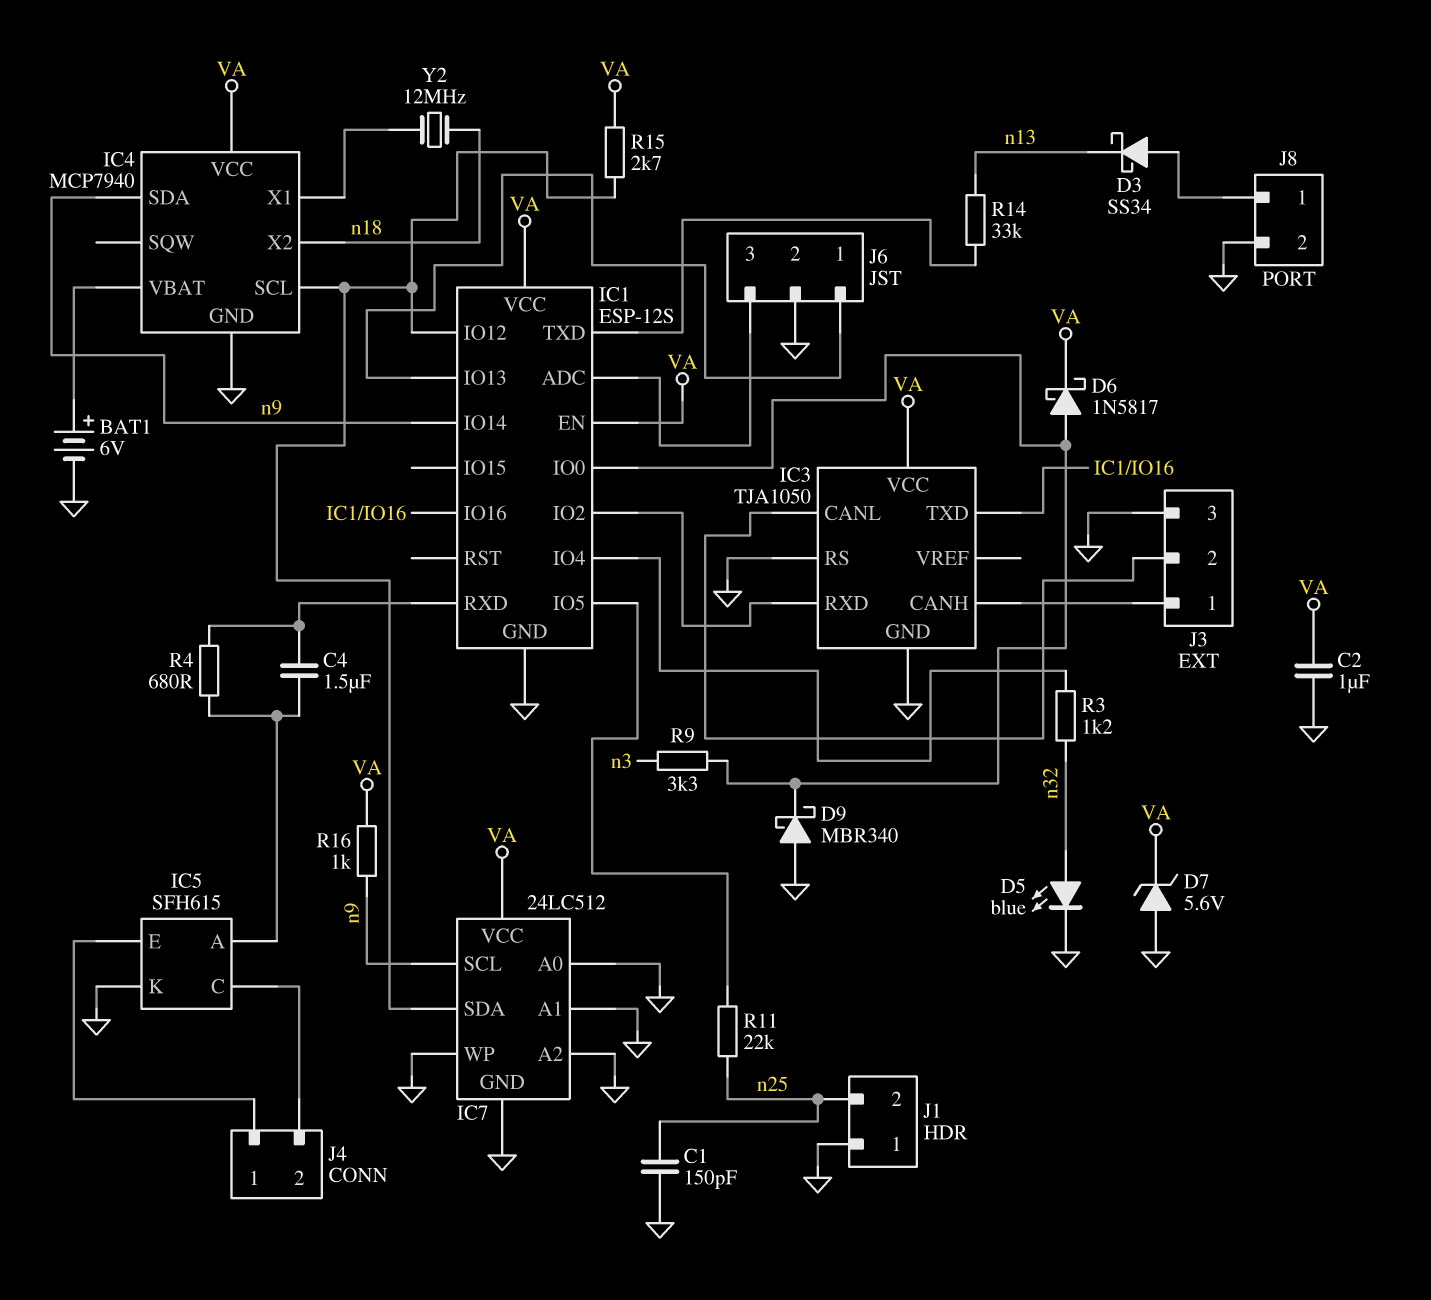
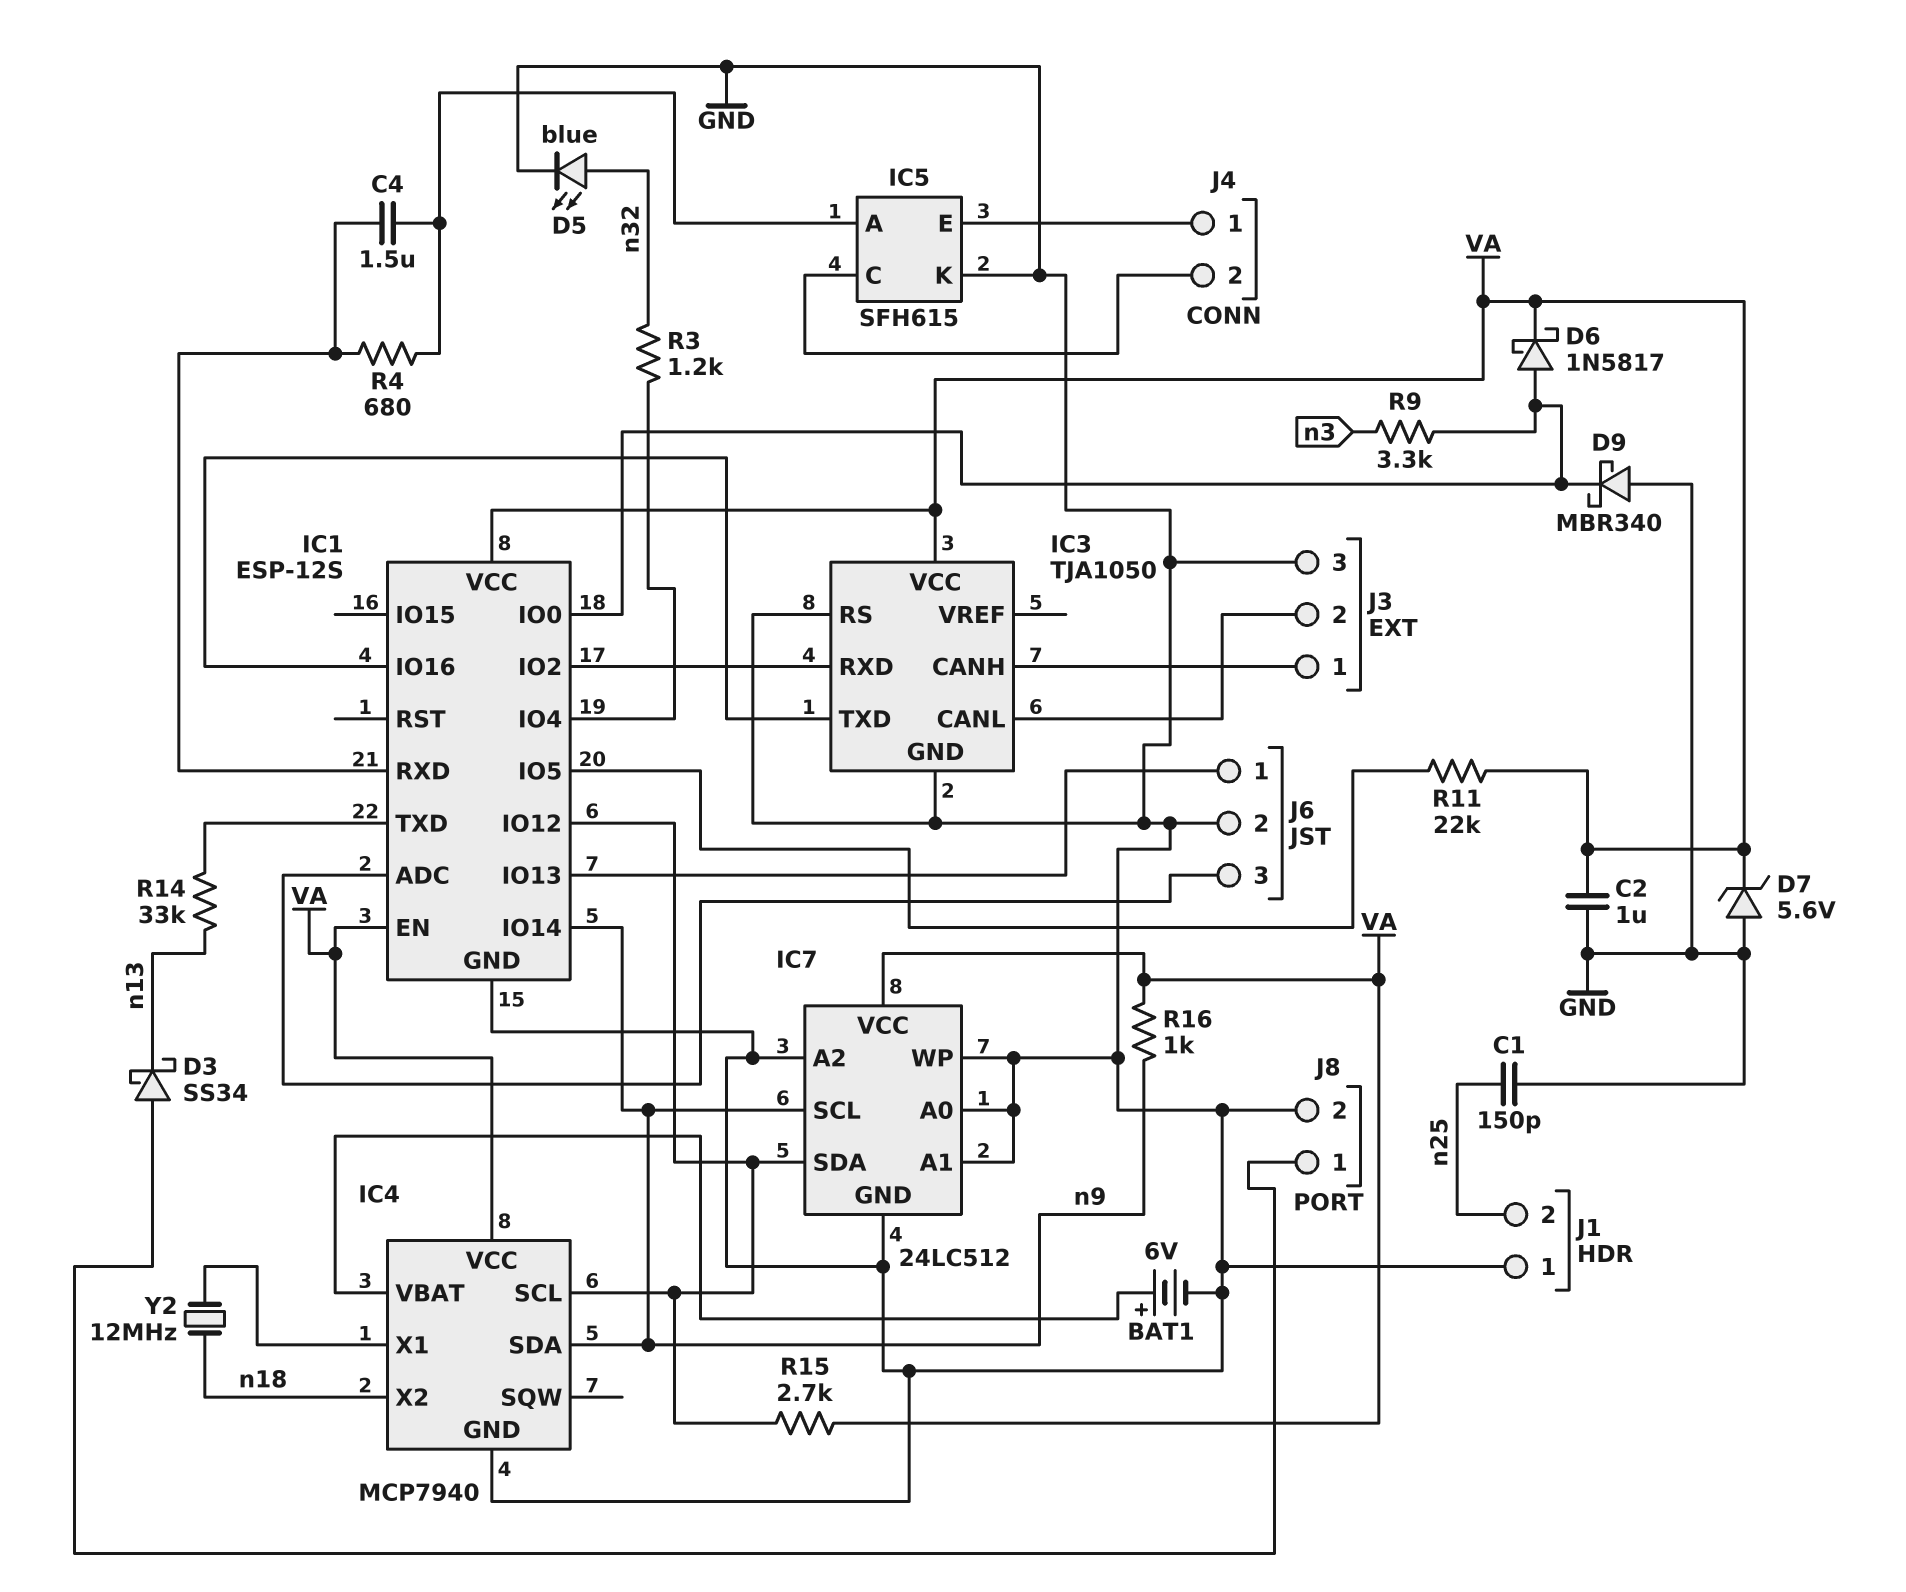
R11: 22k (IC1/IO5, n25) -> 22k (IC1/IO5, VA)

